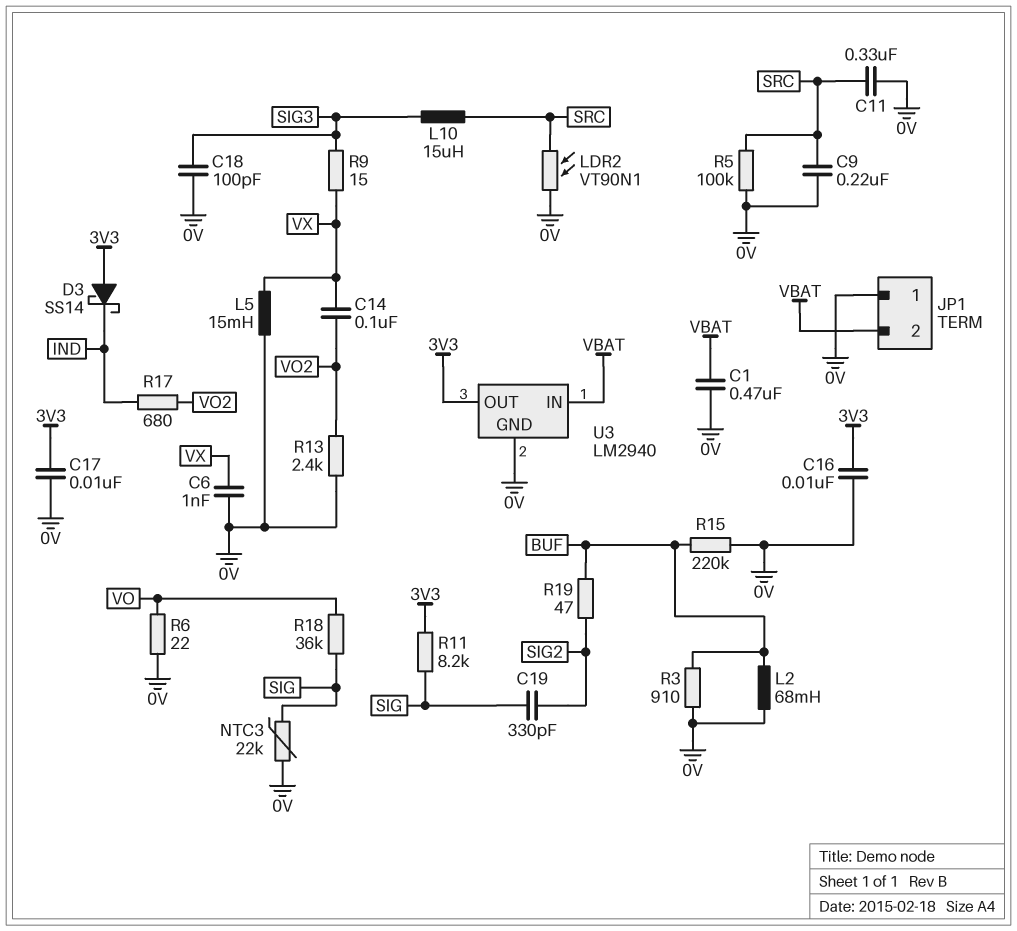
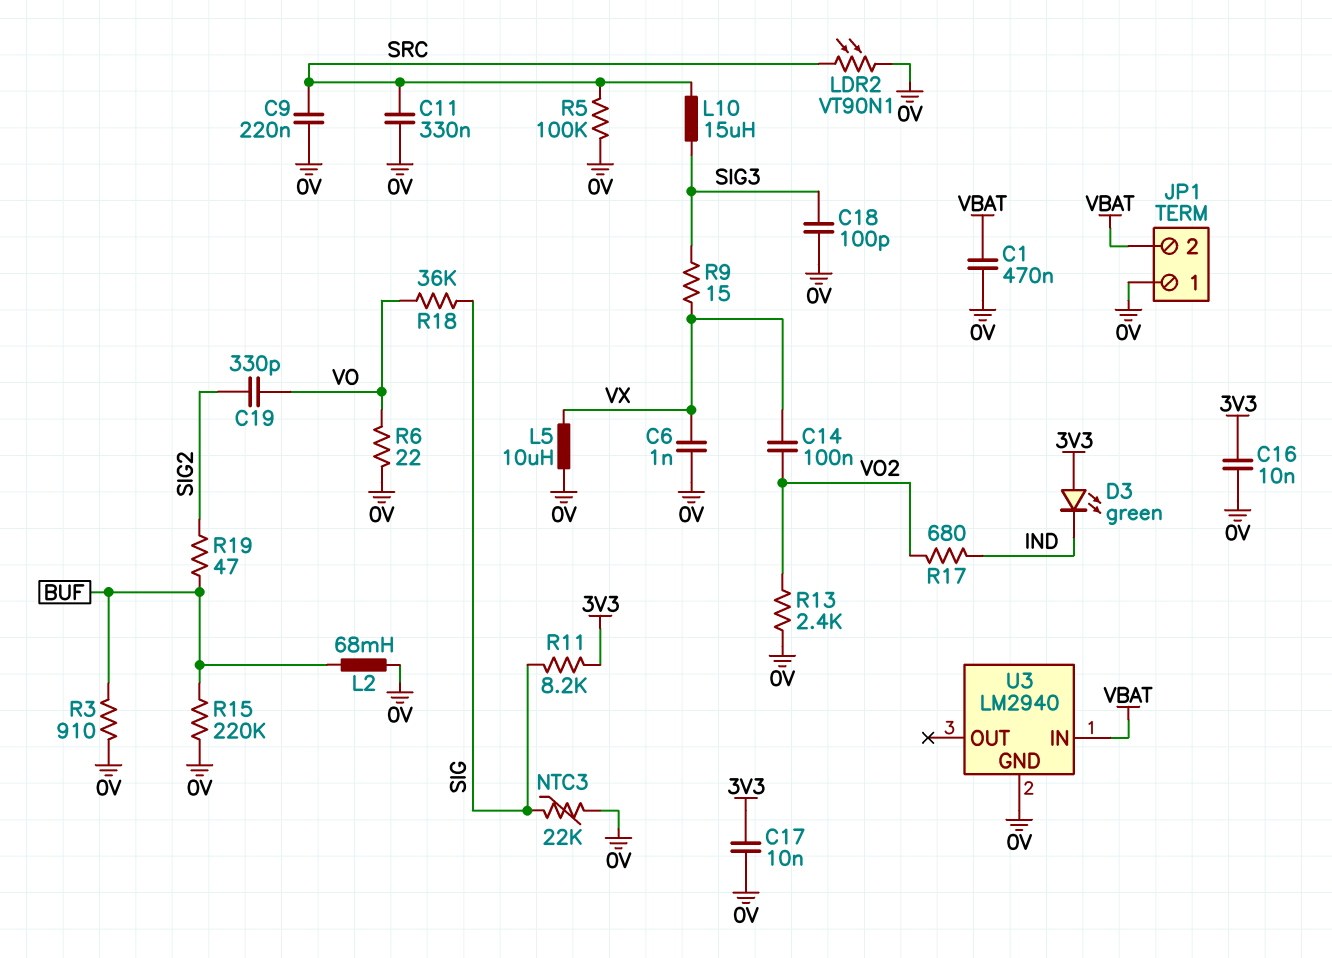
C19: 330pF (SIG, SIG2) -> 330pF (SIG2, VO)
D3: schottky SS14 (A 3V3, K IND) -> LED green (A 3V3, K IND)
L5: 15mH (0V, VX) -> 10uH (0V, VX)
U3 pin OUT: 3V3 -> none

